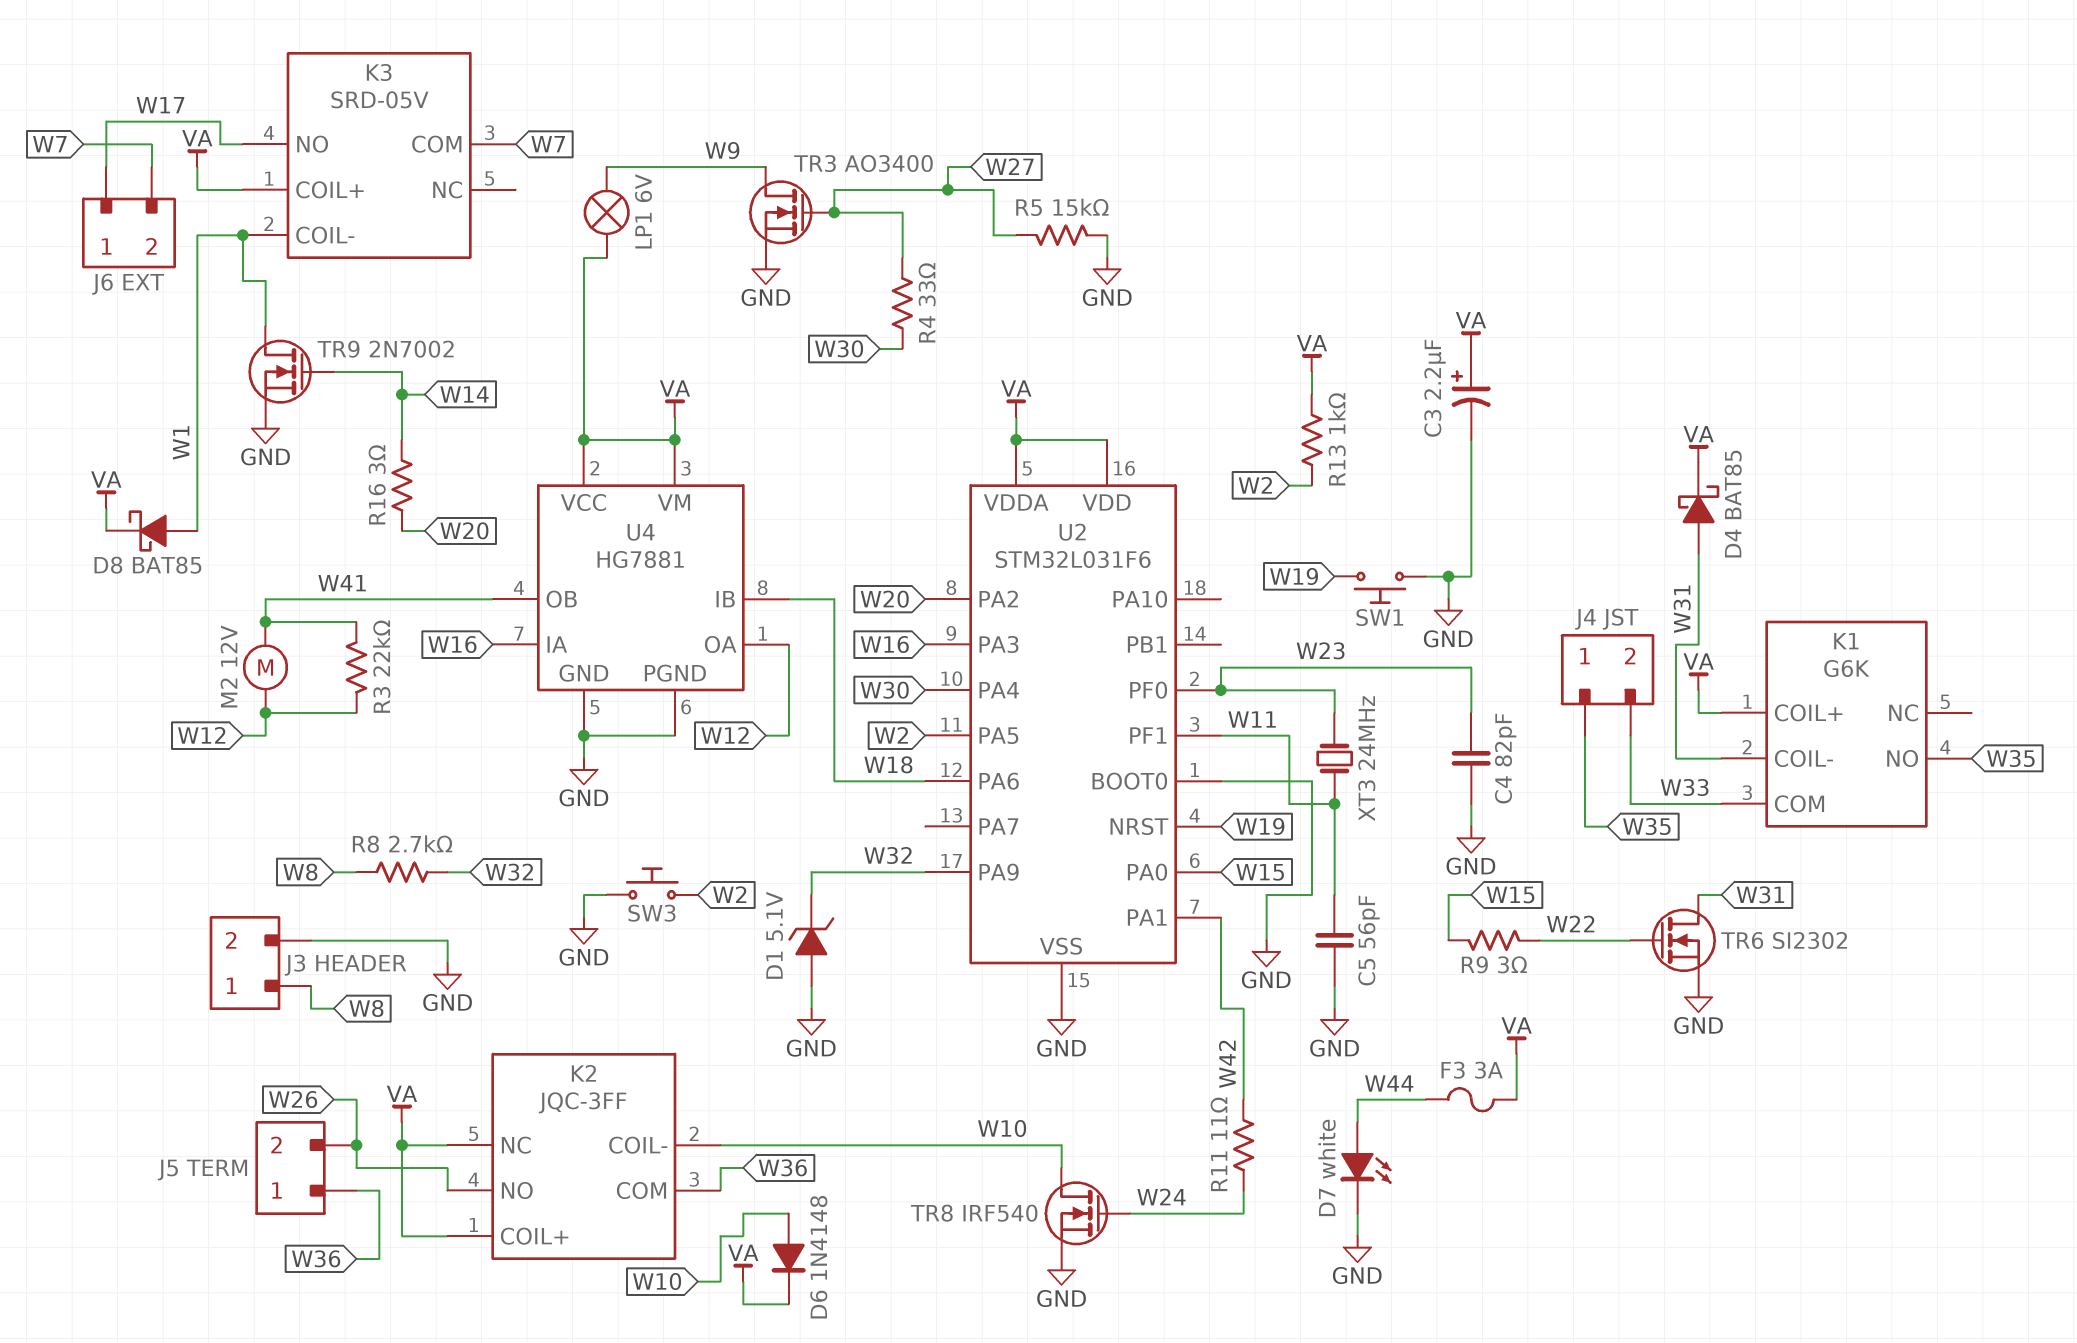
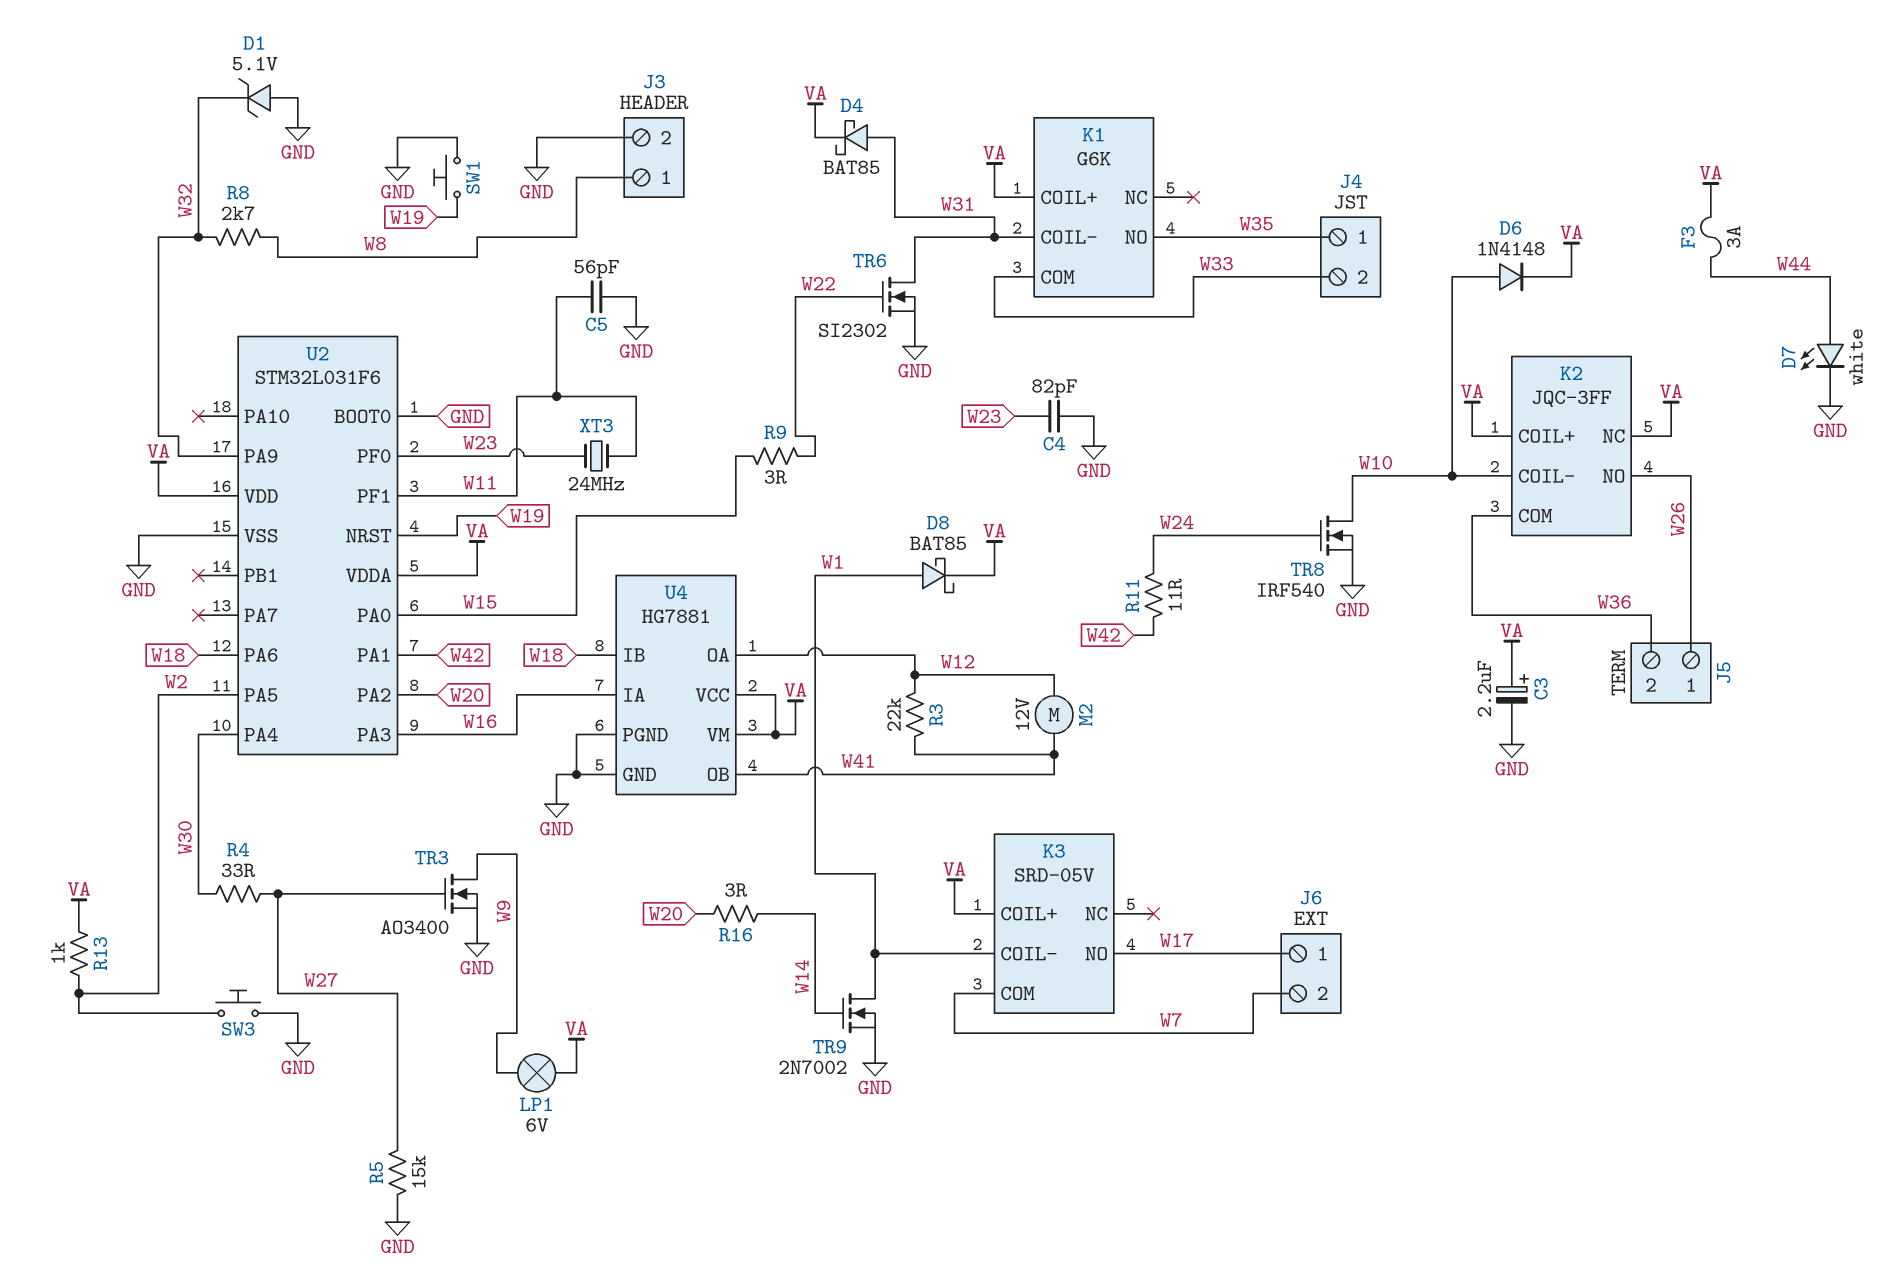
J5 pin 1: W36 -> W26
J5 pin 2: W26 -> W36

